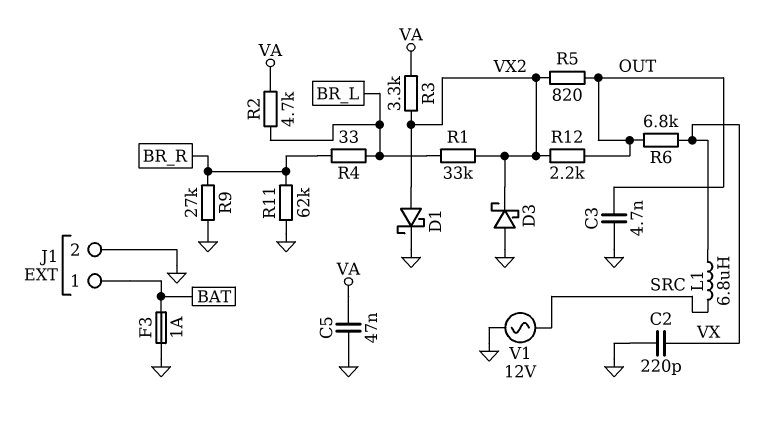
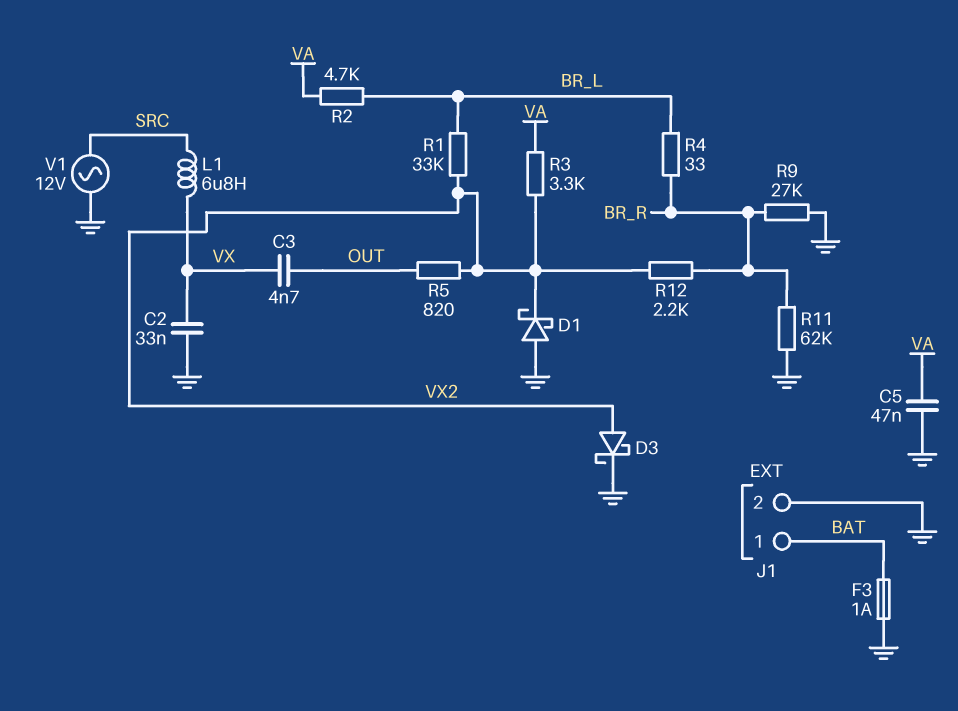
C2: 220pF (GND, VX) -> 33nF (GND, VX)
C3: 4.7nF (GND, OUT) -> 4.7nF (OUT, VX)
D1: schottky (A VX2, K GND) -> schottky (A GND, K VX2)
D3: schottky (A GND, K VX2) -> schottky (A VX2, K GND)
R6: 6.8k (OUT, VX) -> none
R12: 2.2k (OUT, VX2) -> 2.2k (BR_R, VX2)

